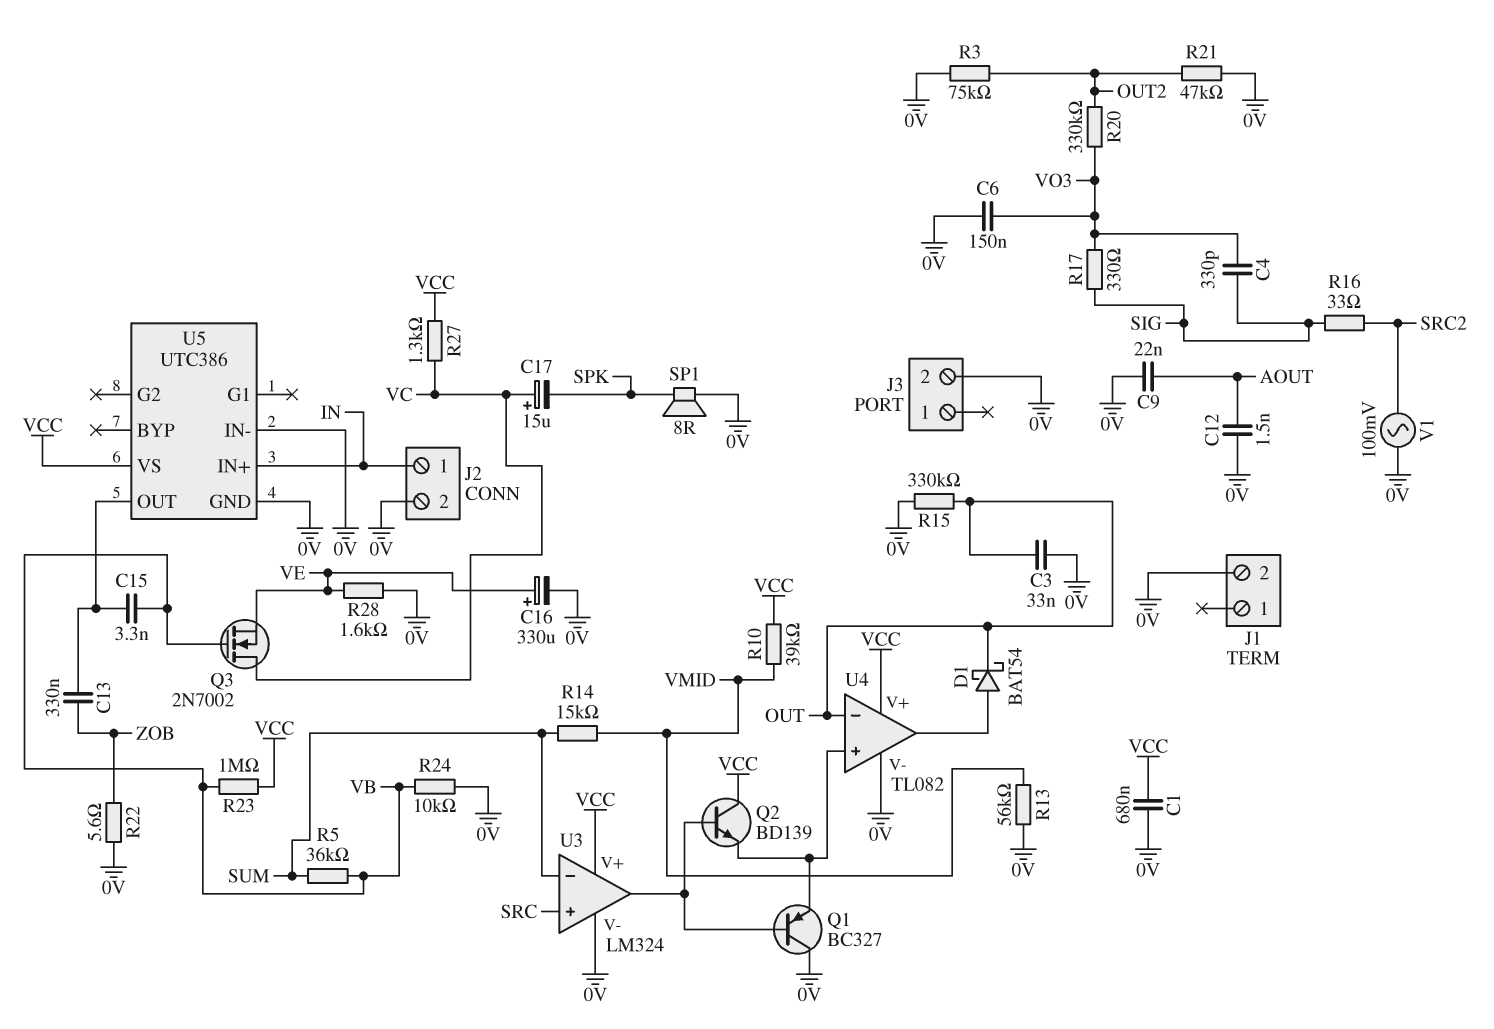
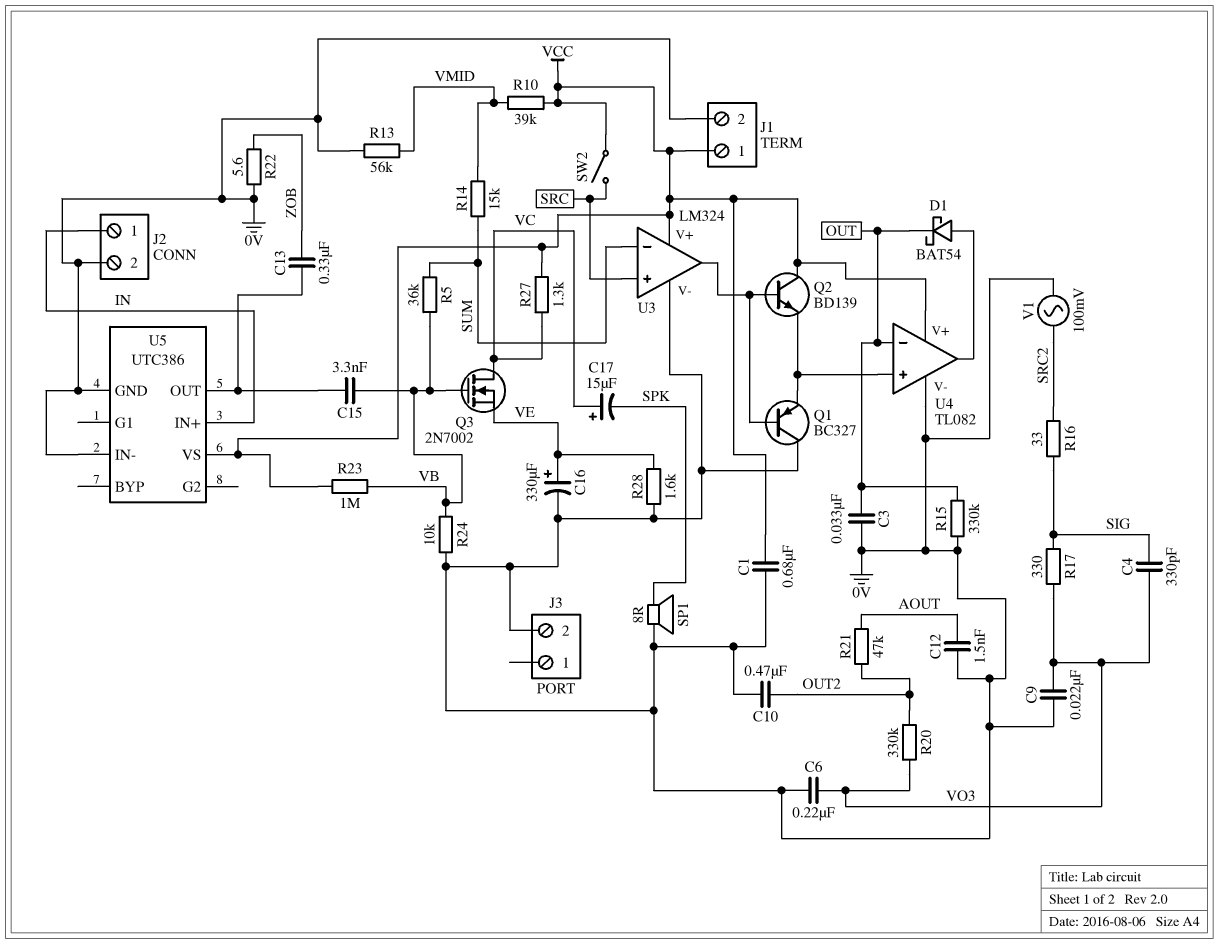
C6: 150nF (0V, VO3) -> 220nF (0V, VO3)
C9: 22nF (0V, AOUT) -> 22nF (0V, VO3)
C10: none -> 470nF (0V, OUT2)
J1 pin 1: none -> VCC
R3: 75k (0V, OUT2) -> none
R21: 47k (0V, OUT2) -> 47k (AOUT, OUT2)
SW2: none -> switch (SRC, VCC)

